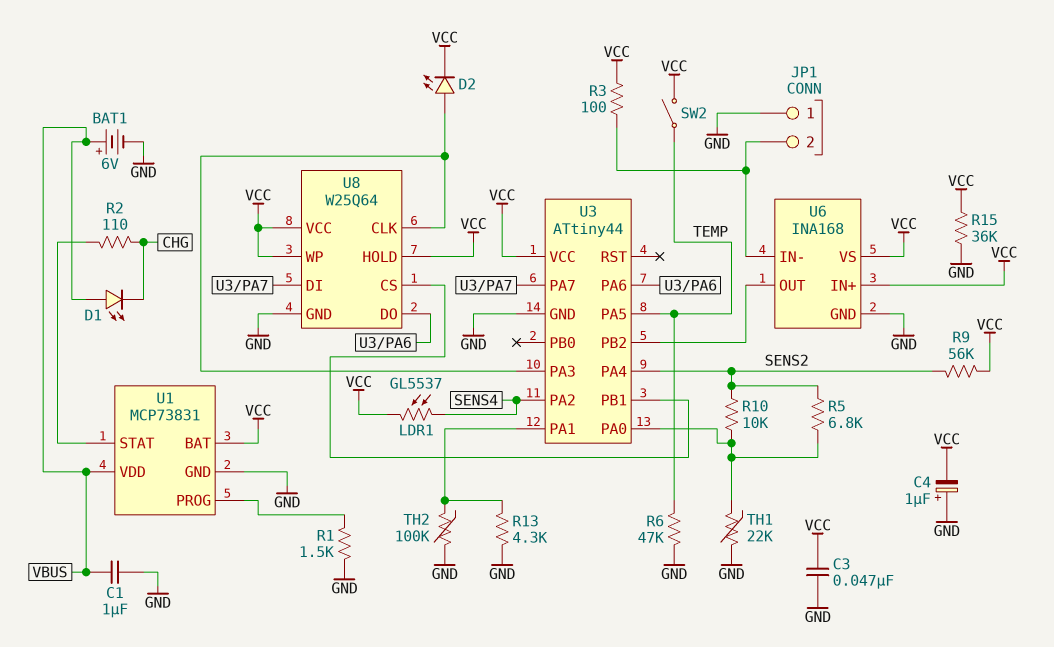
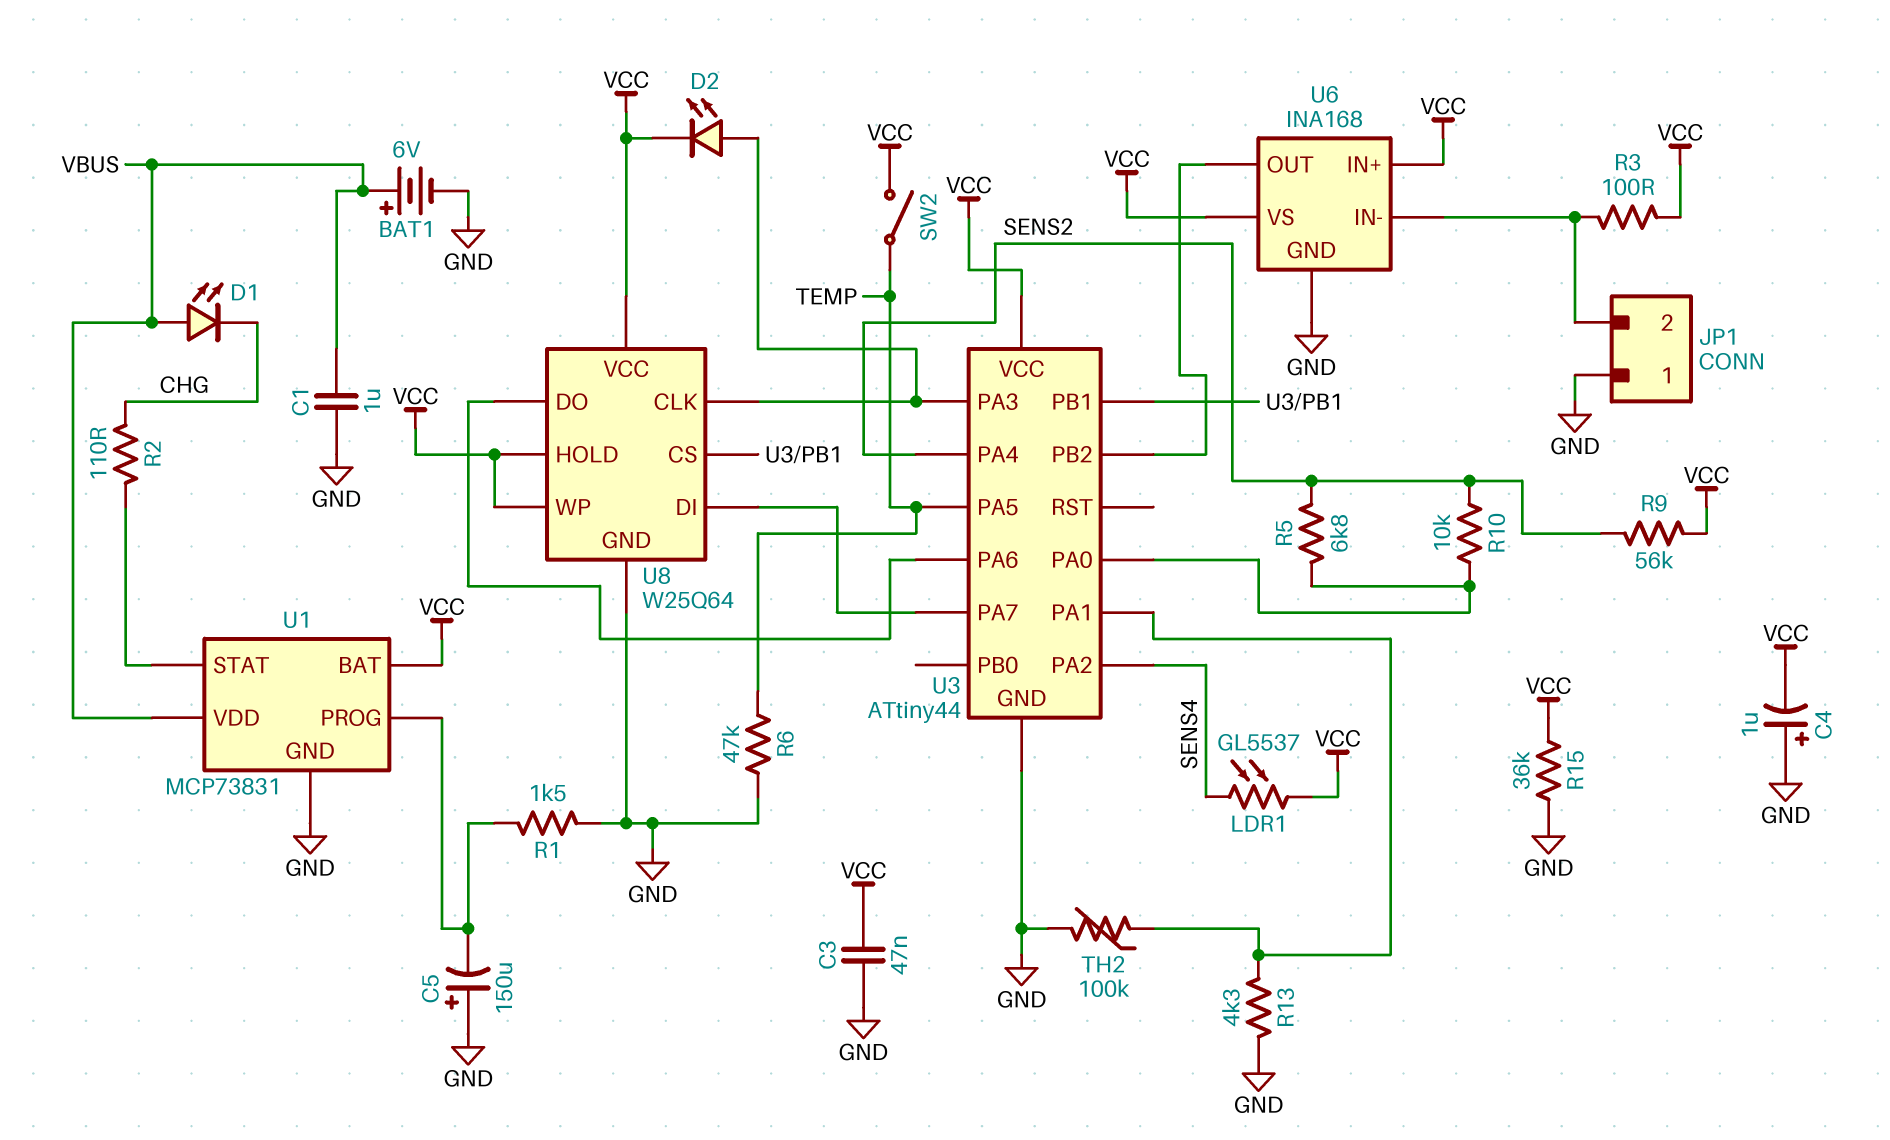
C5: none -> 150uF (plus GND, minus U1/PROG)
TH1: 22k (GND, U3/PA0) -> none

